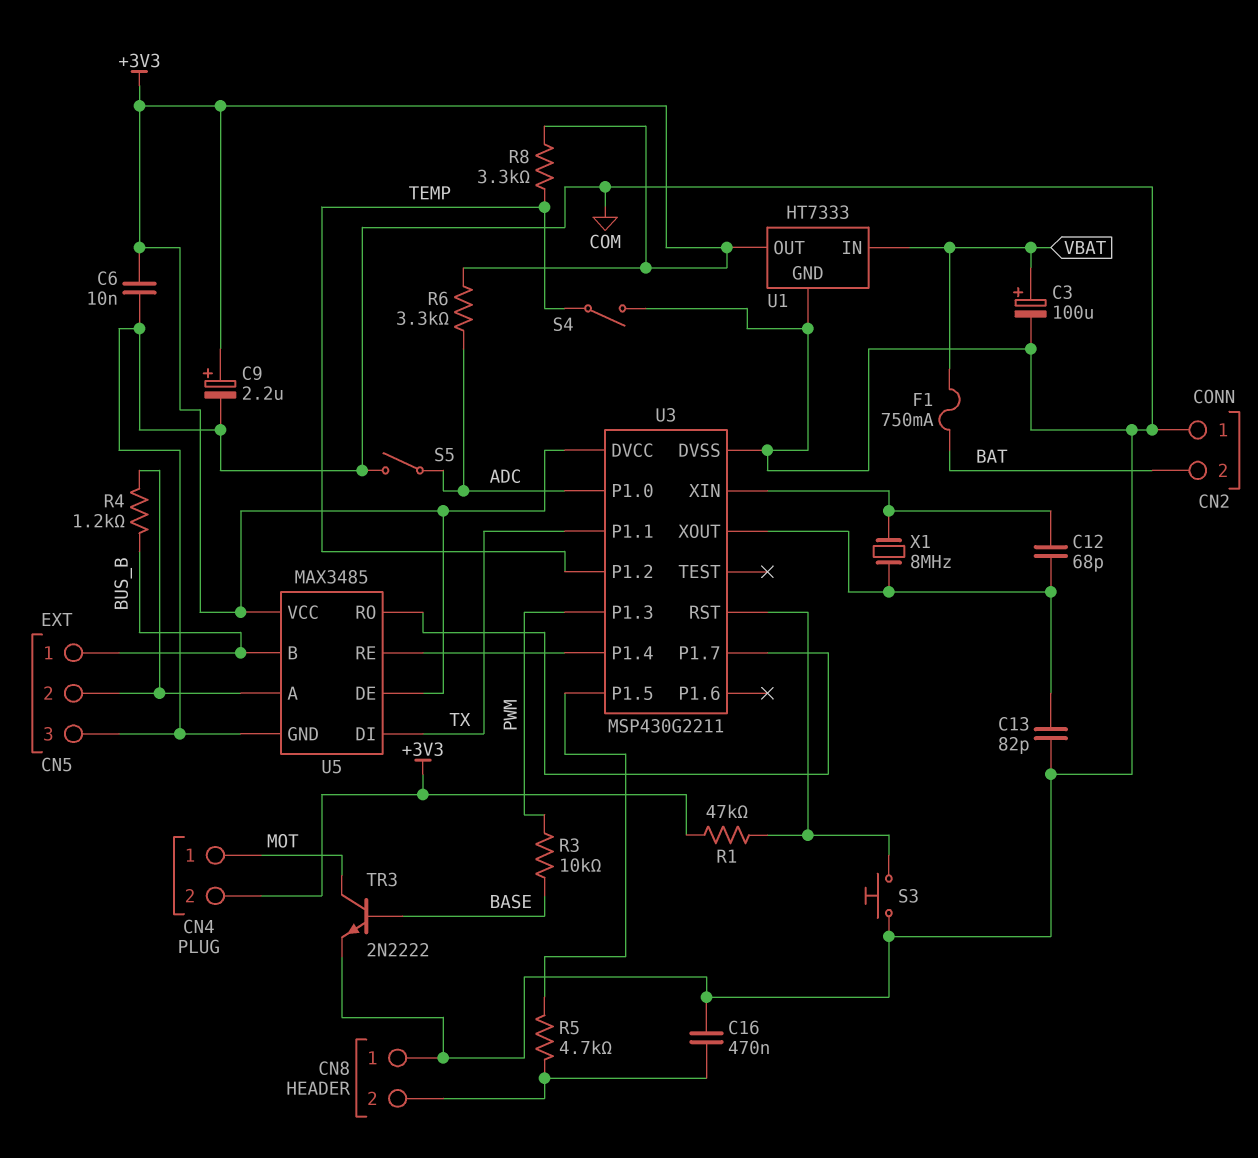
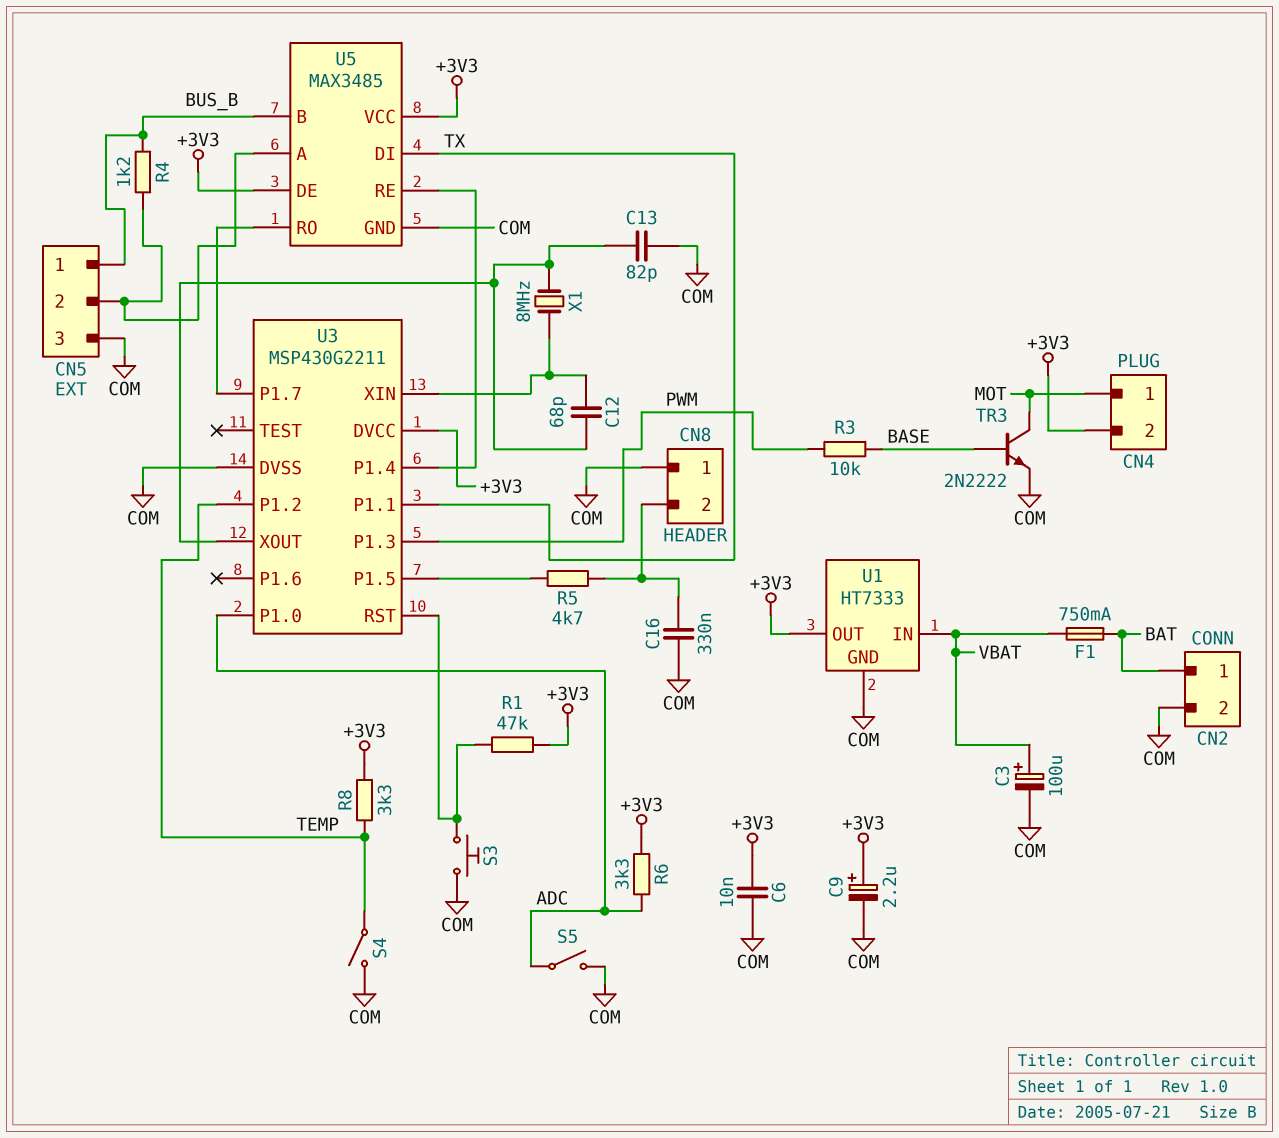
C16: 470nF (CN8/2, COM) -> 330nF (CN8/2, COM)
CN2 pin 1: COM -> BAT
CN2 pin 2: BAT -> COM

